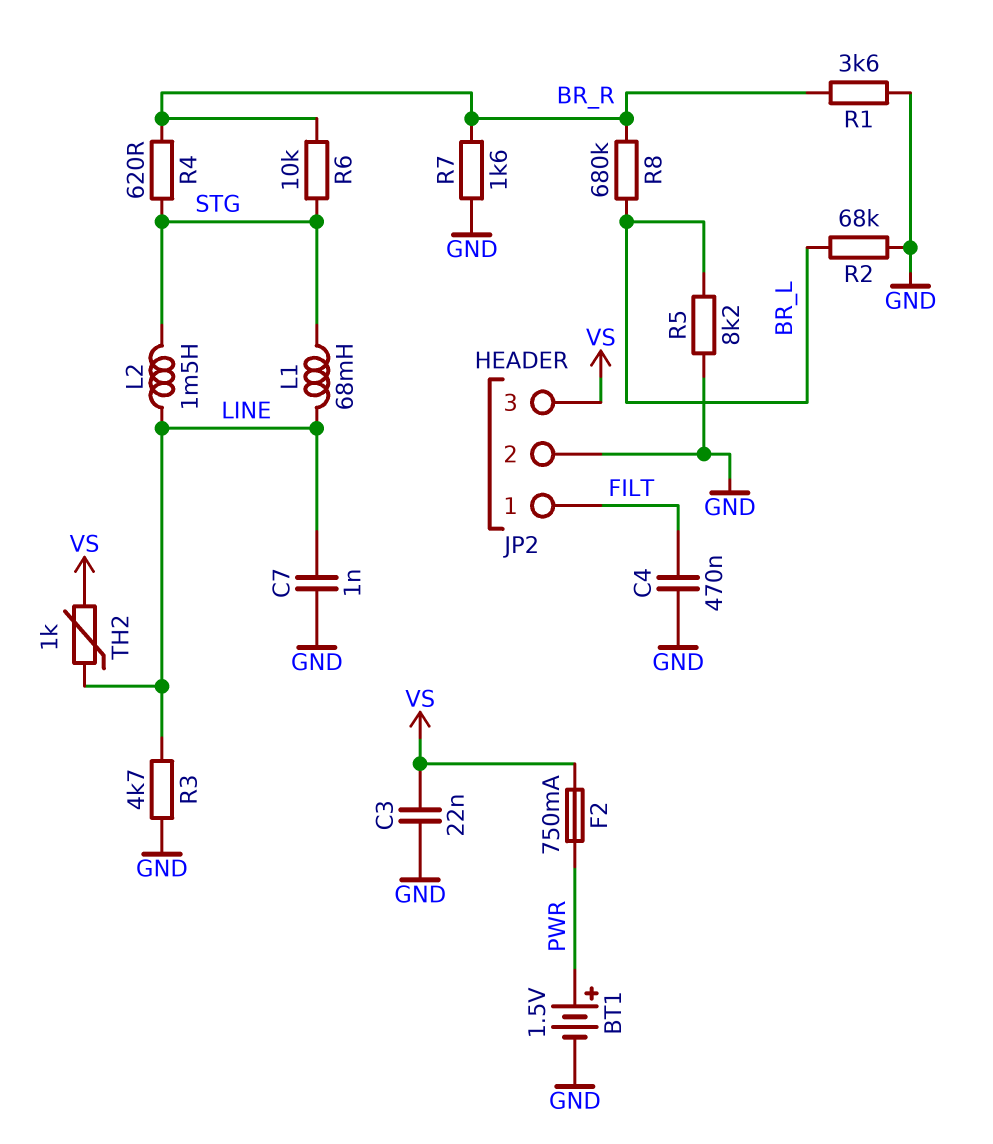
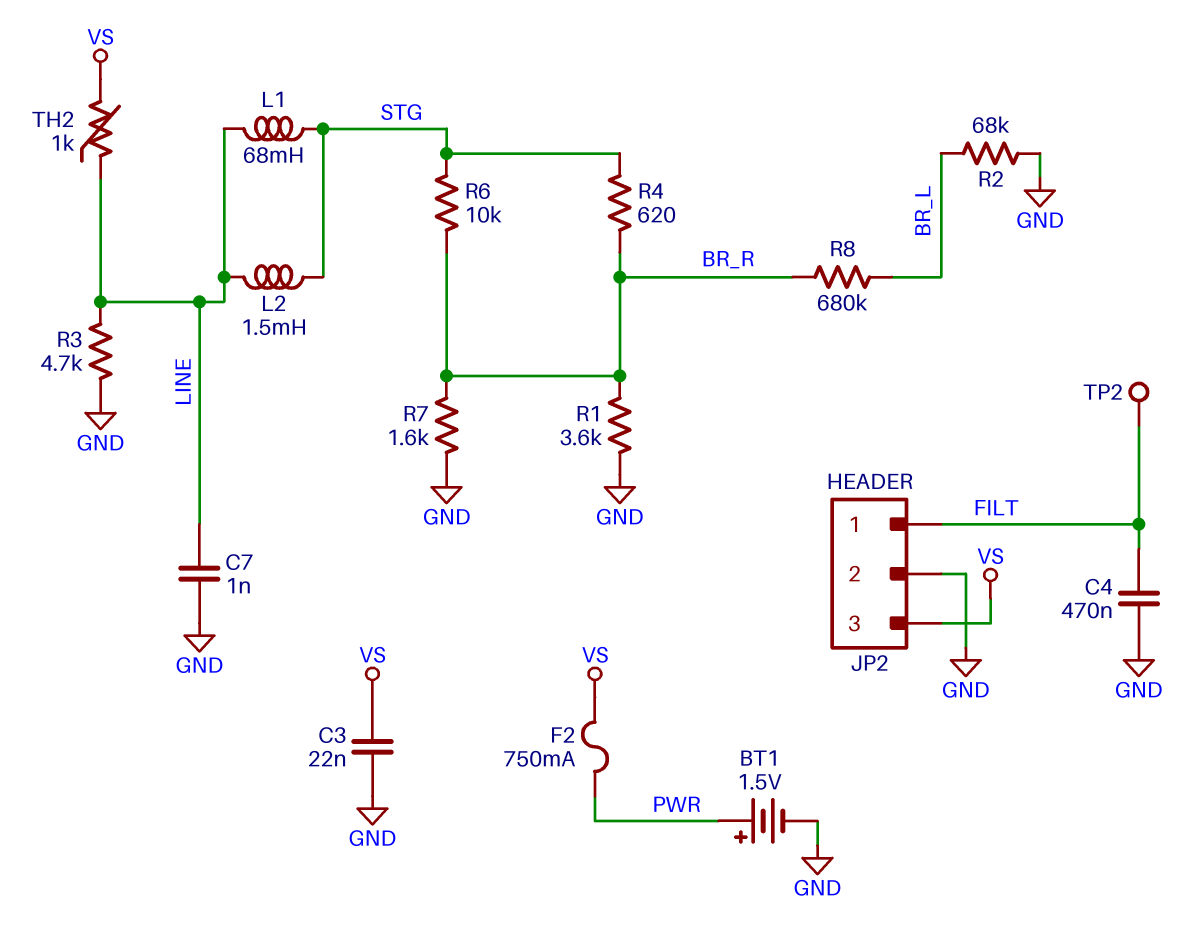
R5: 8.2k (BR_L, GND) -> none
TP2: none -> test point (FILT)

